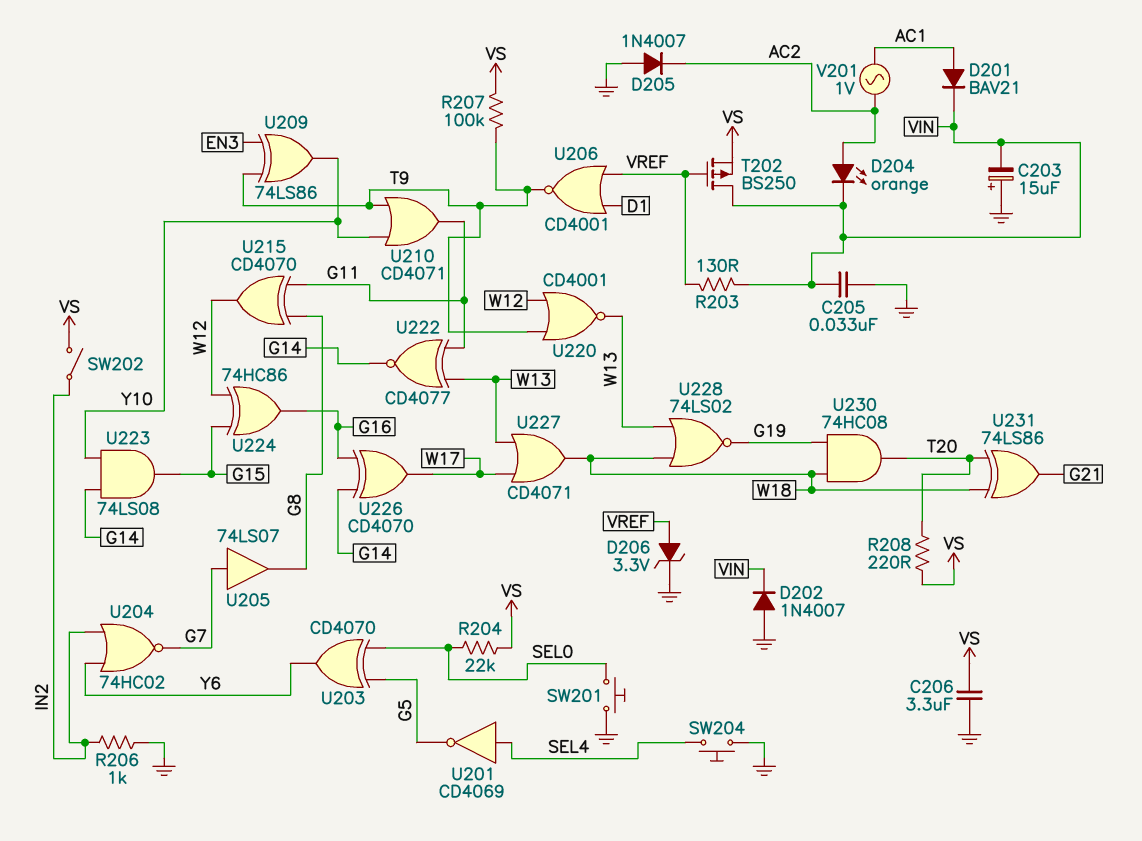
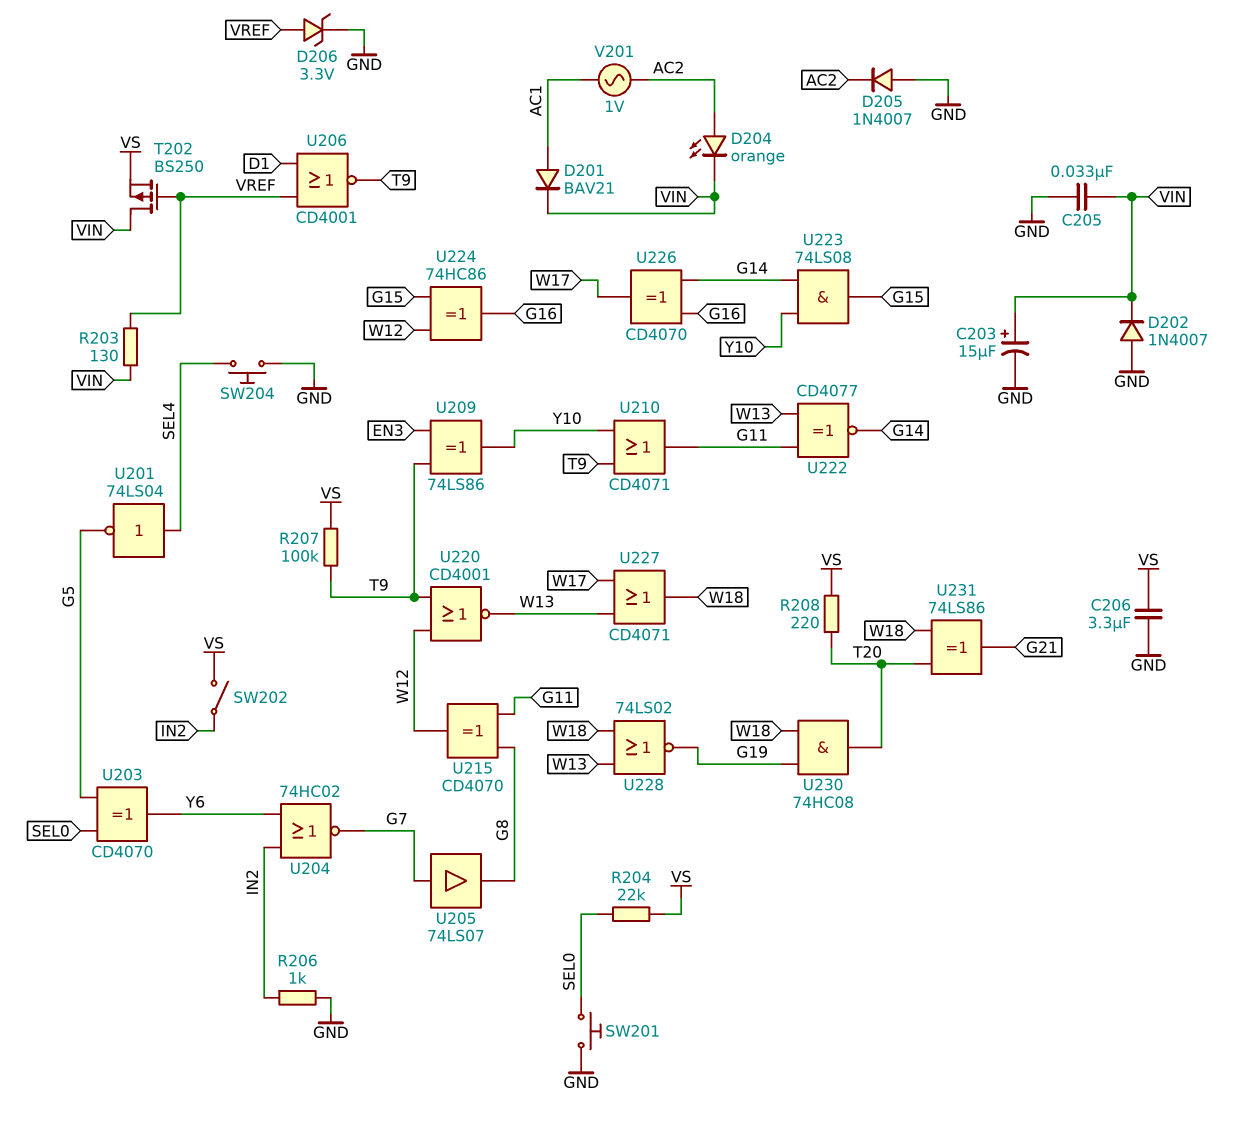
C203: 15uF (plus GND, minus VIN) -> 15uF (plus VIN, minus GND)
U201: NOT CD4069 (in SEL4, out G5) -> NOT 74LS04 (in SEL4, out G5)

